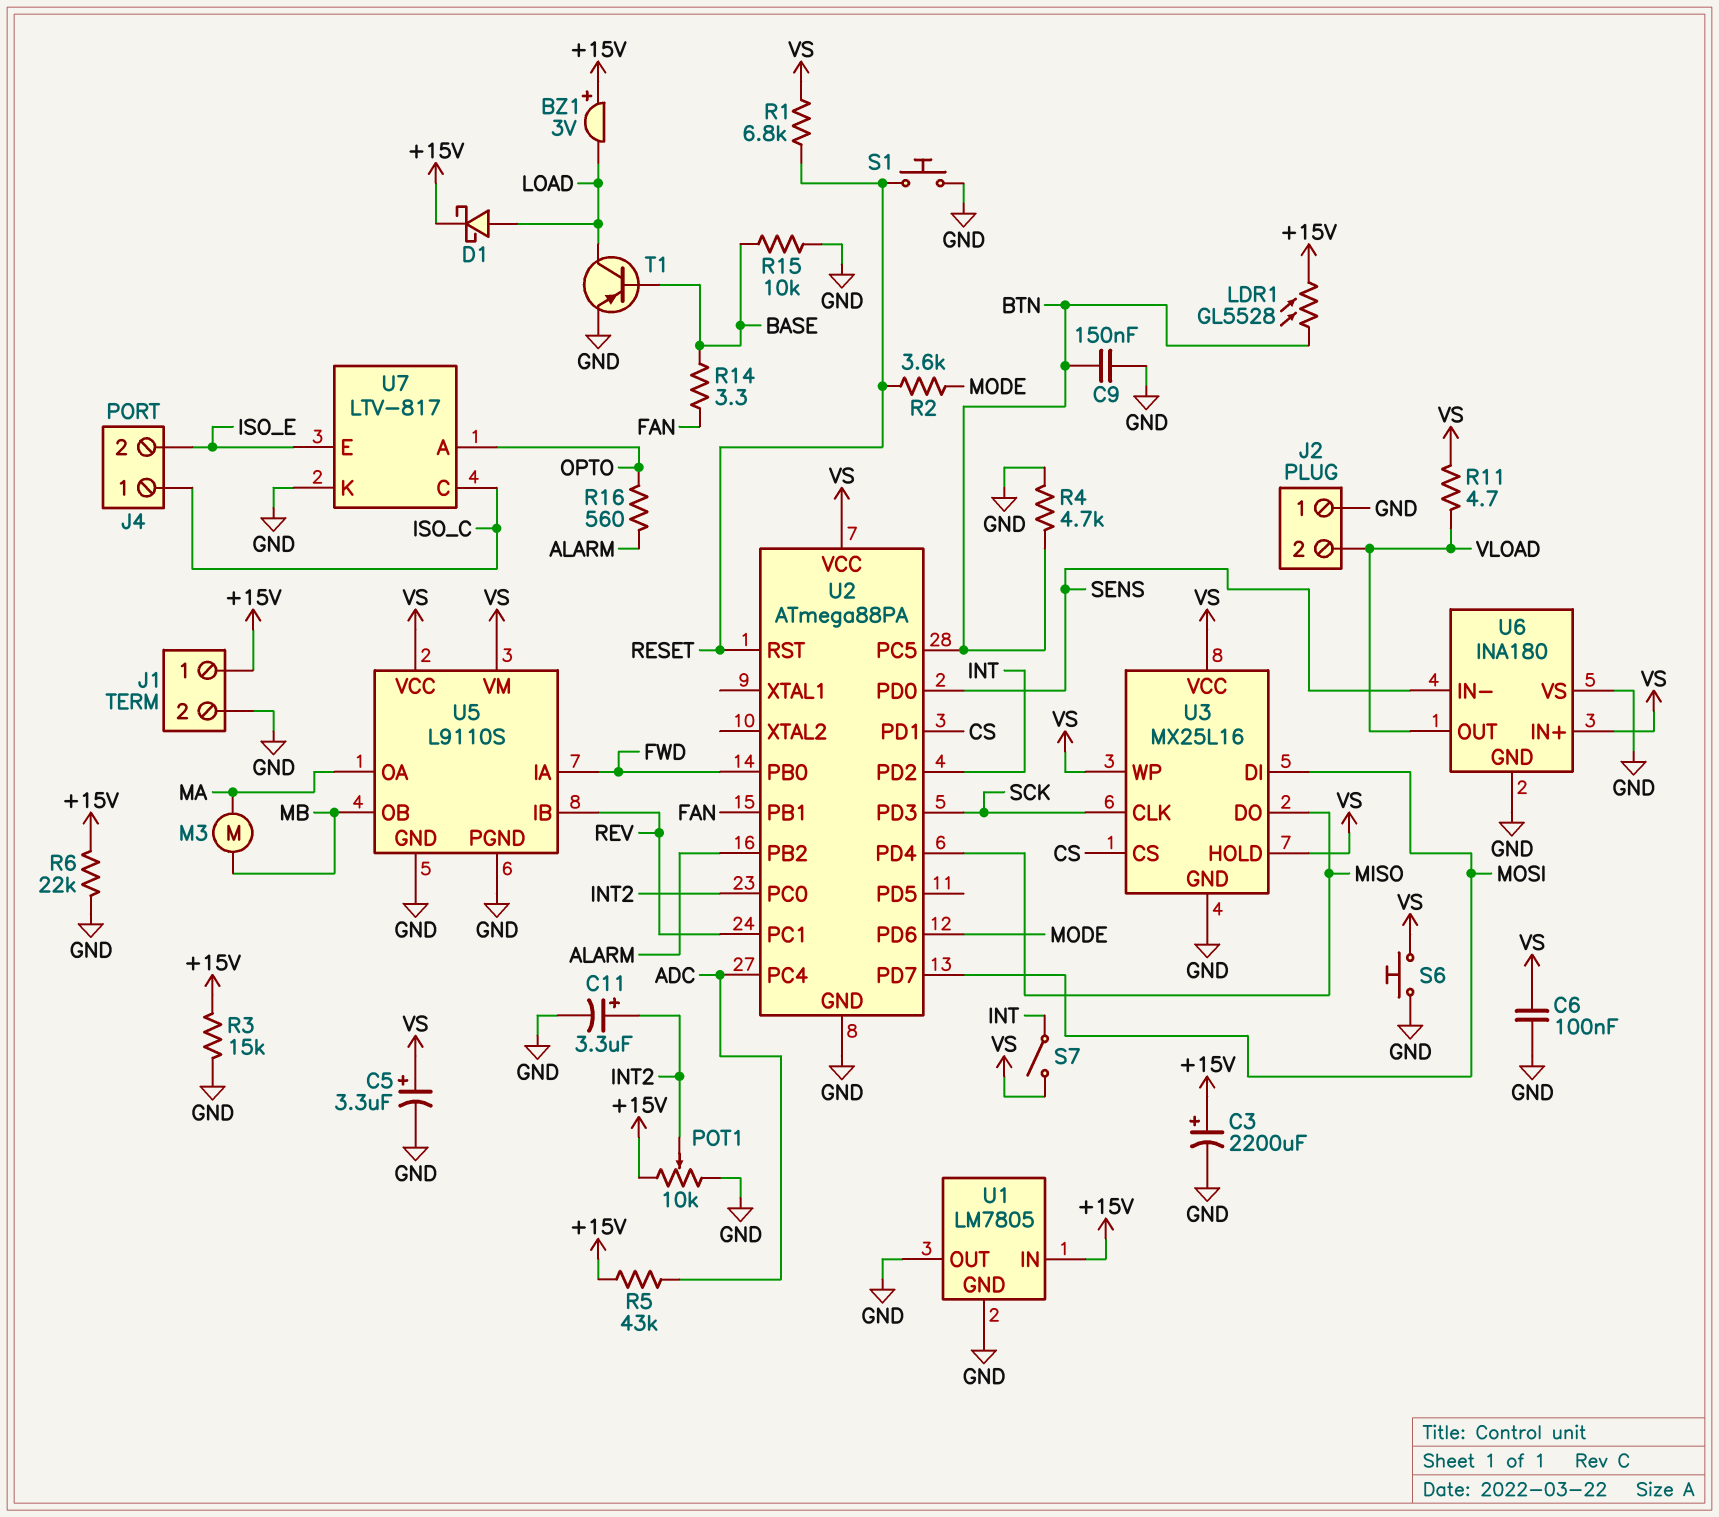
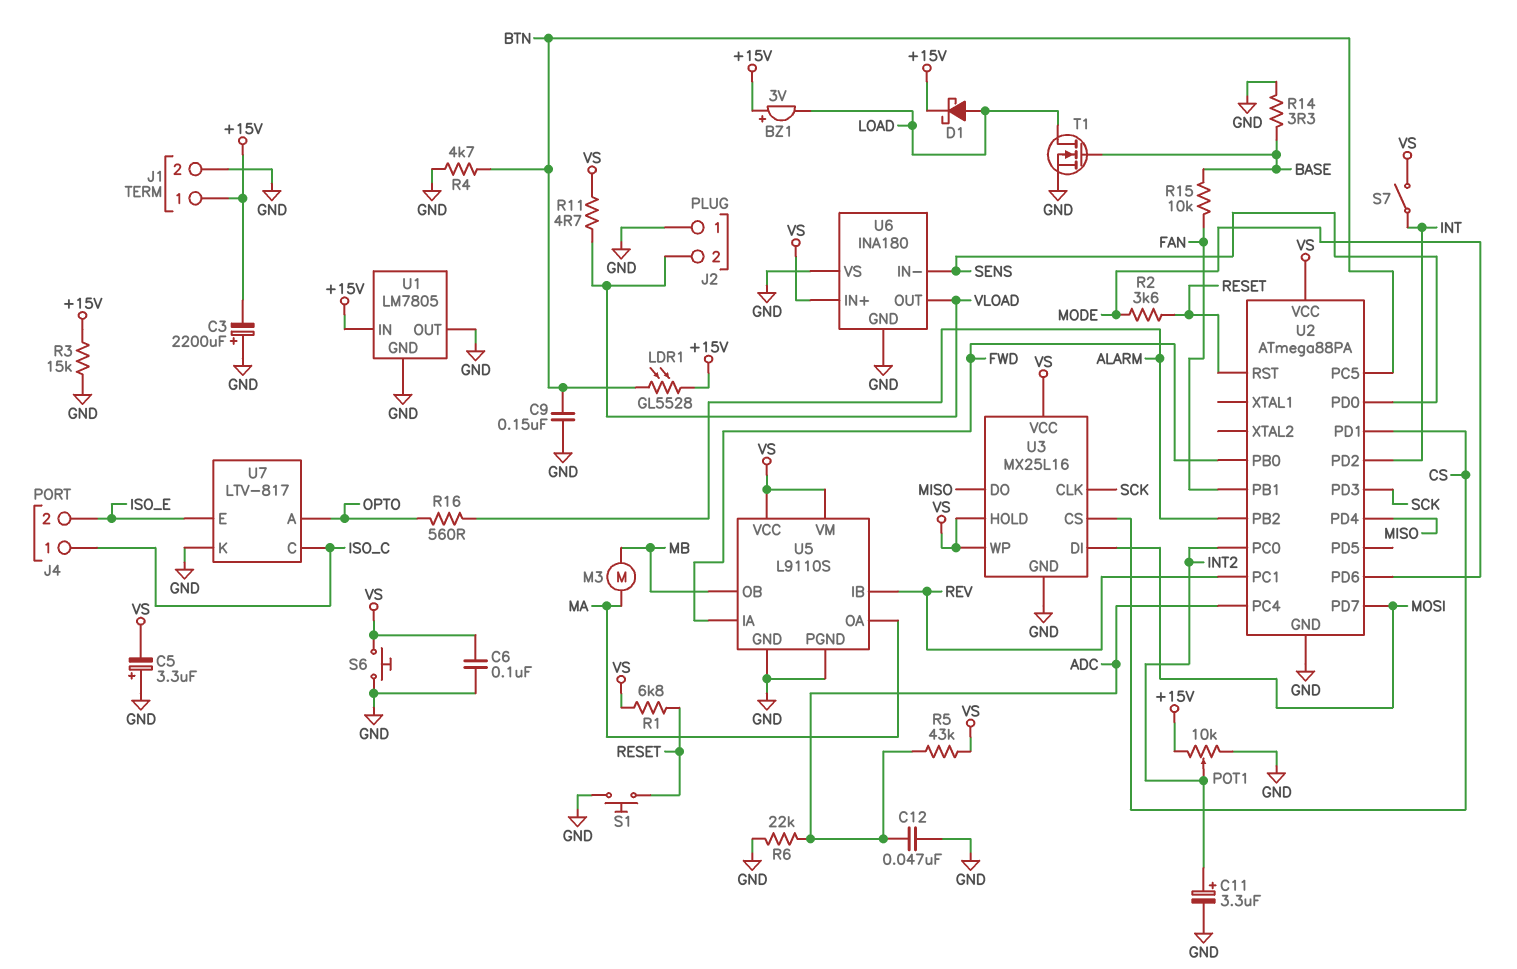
C3: 2200uF (plus +15V, minus GND) -> 2200uF (plus GND, minus +15V)
C5: 3.3uF (plus VS, minus GND) -> 3.3uF (plus GND, minus VS)
C12: none -> 47nF (ADC, GND)
R5: 43k (+15V, ADC) -> 43k (ADC, VS)
R6: 22k (+15V, GND) -> 22k (ADC, GND)
R14: 3.3 (BASE, FAN) -> 3.3 (BASE, GND)
R15: 10k (BASE, GND) -> 10k (BASE, FAN)
T1: PNP (B BASE, C LOAD, E GND) -> NMOS (G BASE, D LOAD, S GND)

